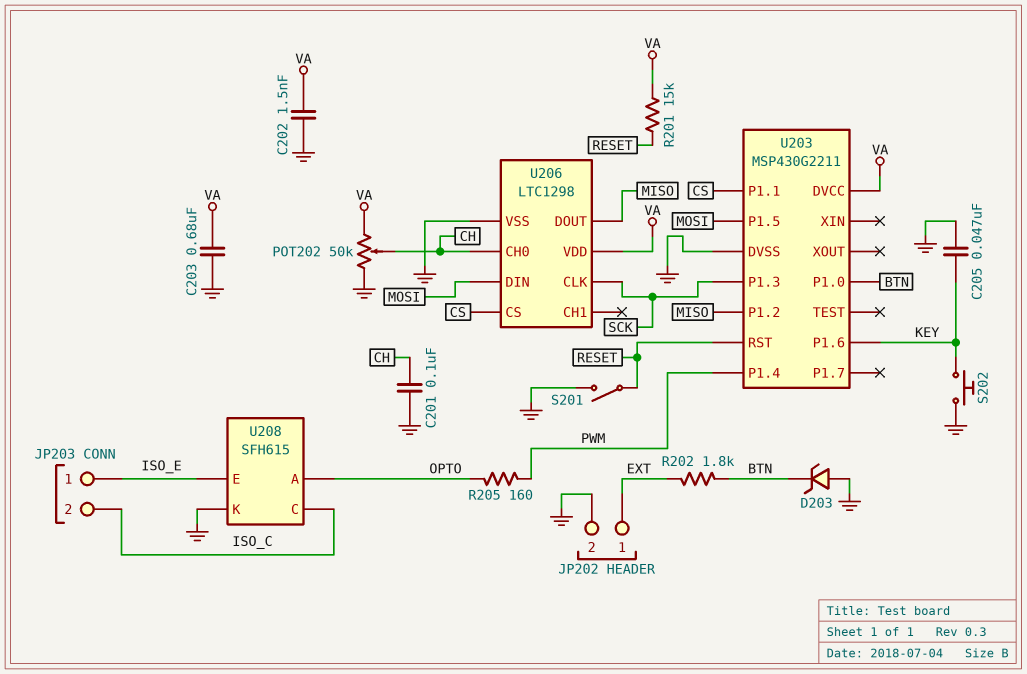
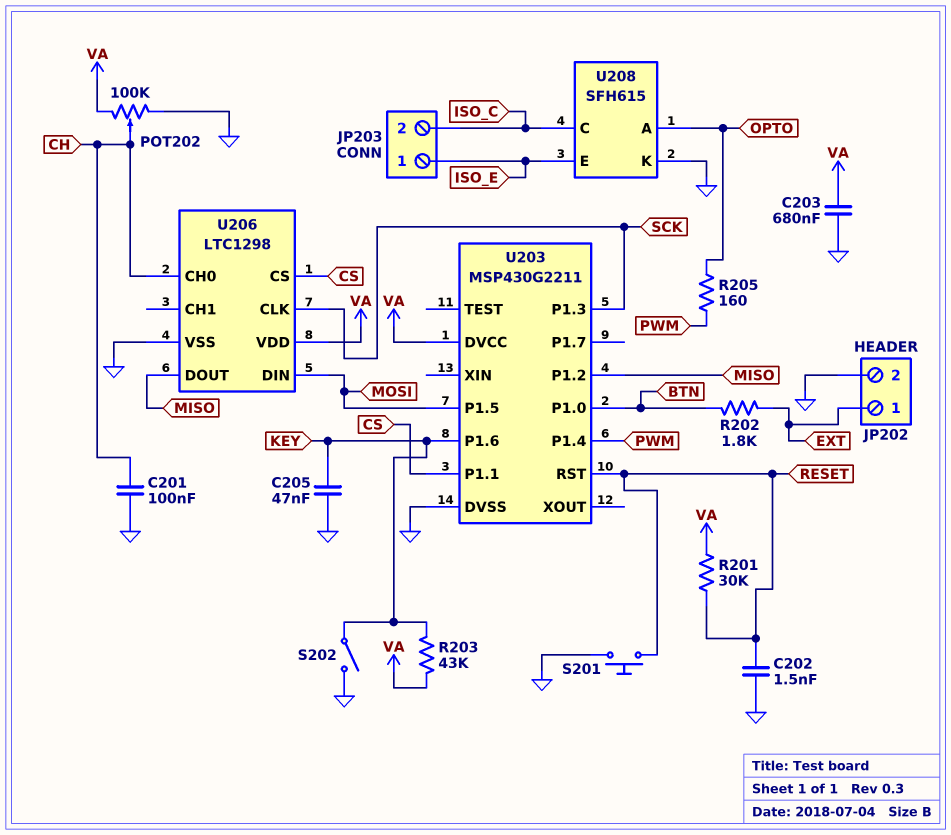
C202: 1.5nF (GND, VA) -> 1.5nF (GND, RESET)
D203: zener (A GND, K BTN) -> none
POT202: 50k (GND, VA, wiper CH) -> 100k (GND, VA, wiper CH)
R201: 15k (RESET, VA) -> 30k (RESET, VA)
R203: none -> 43k (KEY, VA)
S201: switch (GND, RESET) -> button (GND, RESET)
S202: button (GND, KEY) -> switch (GND, KEY)

